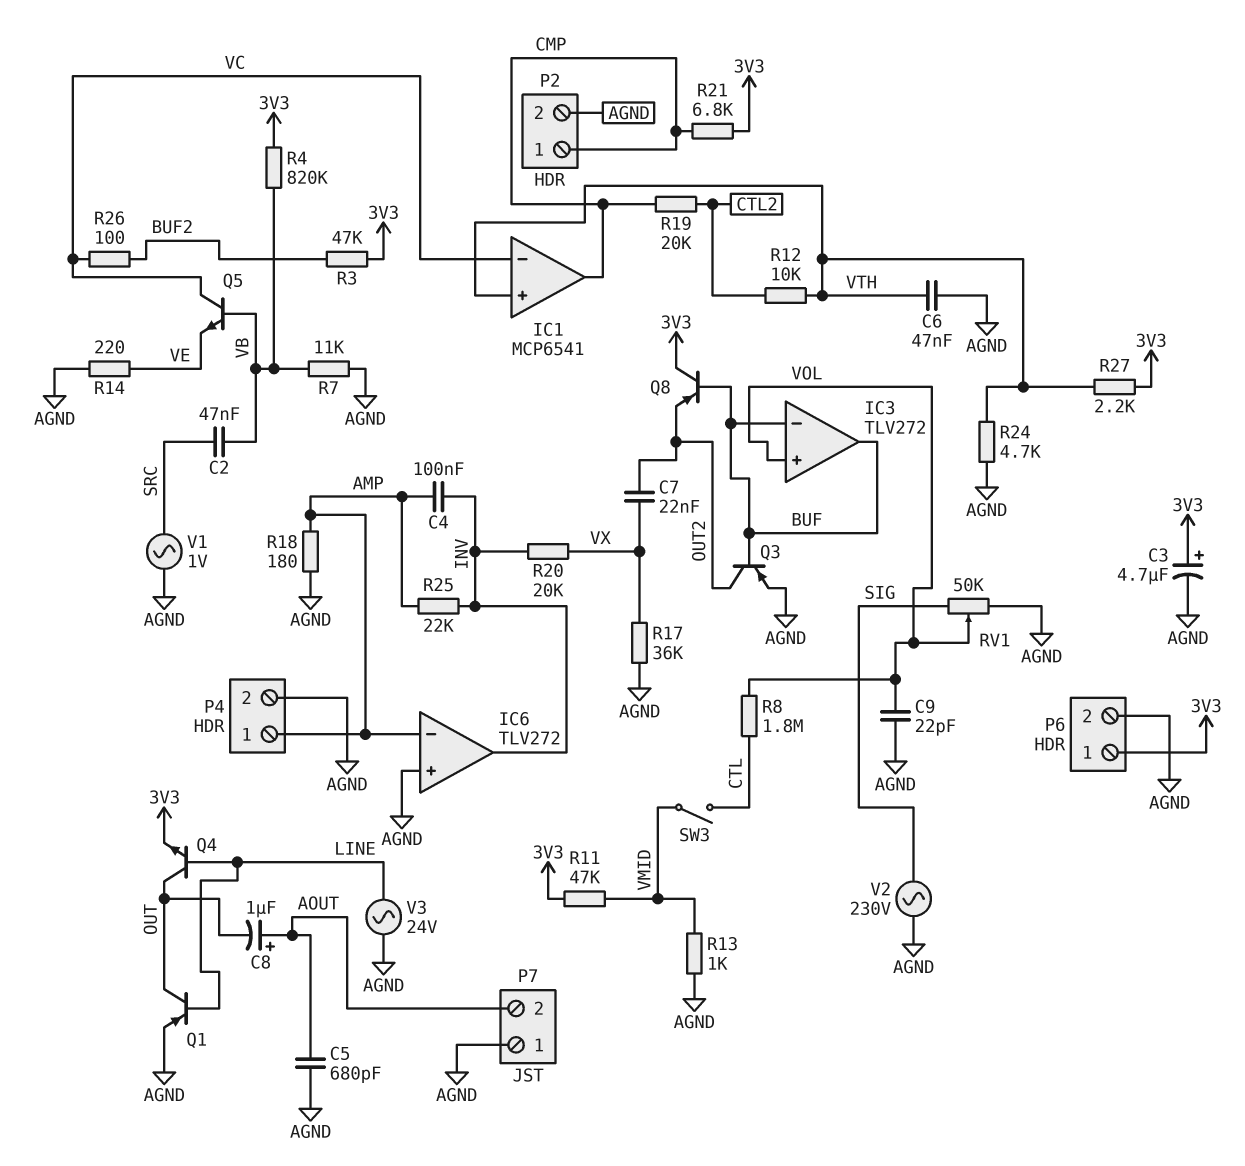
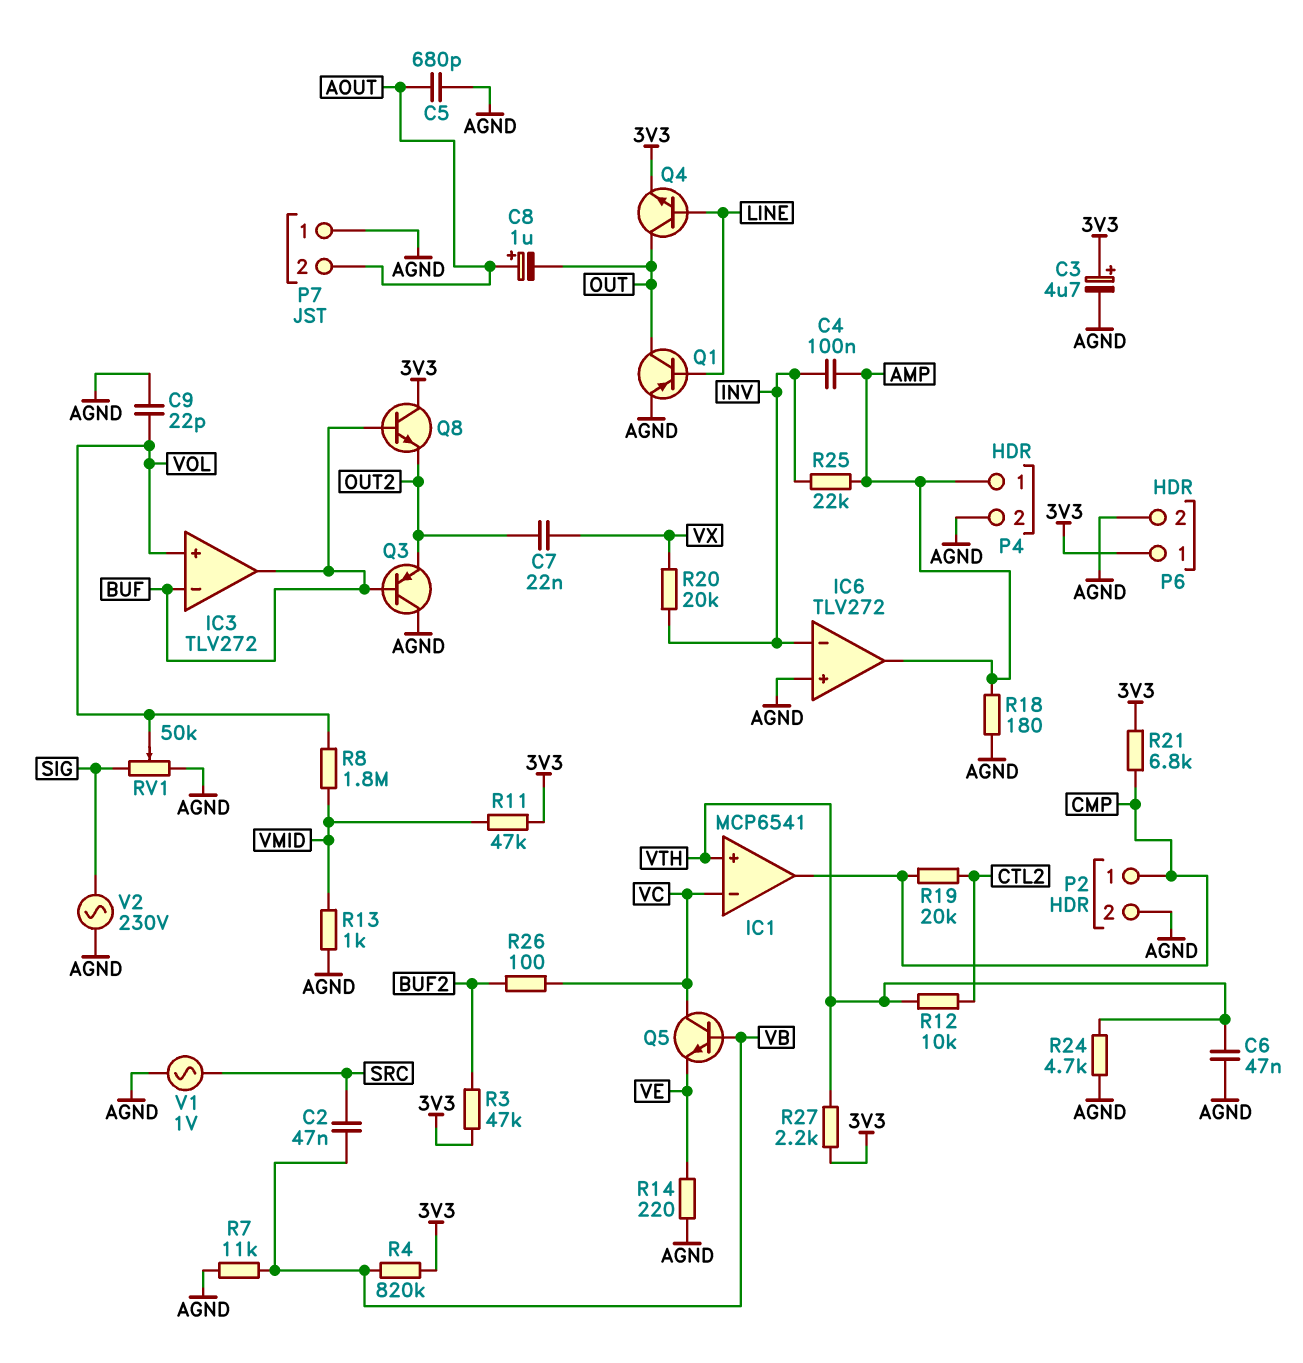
IC6 pin in-: AMP -> INV
IC6 pin out: INV -> AMP
Q3: PNP (B BUF, C OUT2, E AGND) -> PNP (B BUF, C AGND, E OUT2)
Q8: PNP (B BUF, C 3V3, E OUT2) -> NPN (B BUF, C 3V3, E OUT2)
R8: 1.8M (CTL, VOL) -> 1.8M (VMID, VOL)
R17: 36k (AGND, VX) -> none
SW3: switch (CTL, VMID) -> none
V3: AC 24V (AGND, LINE) -> none

